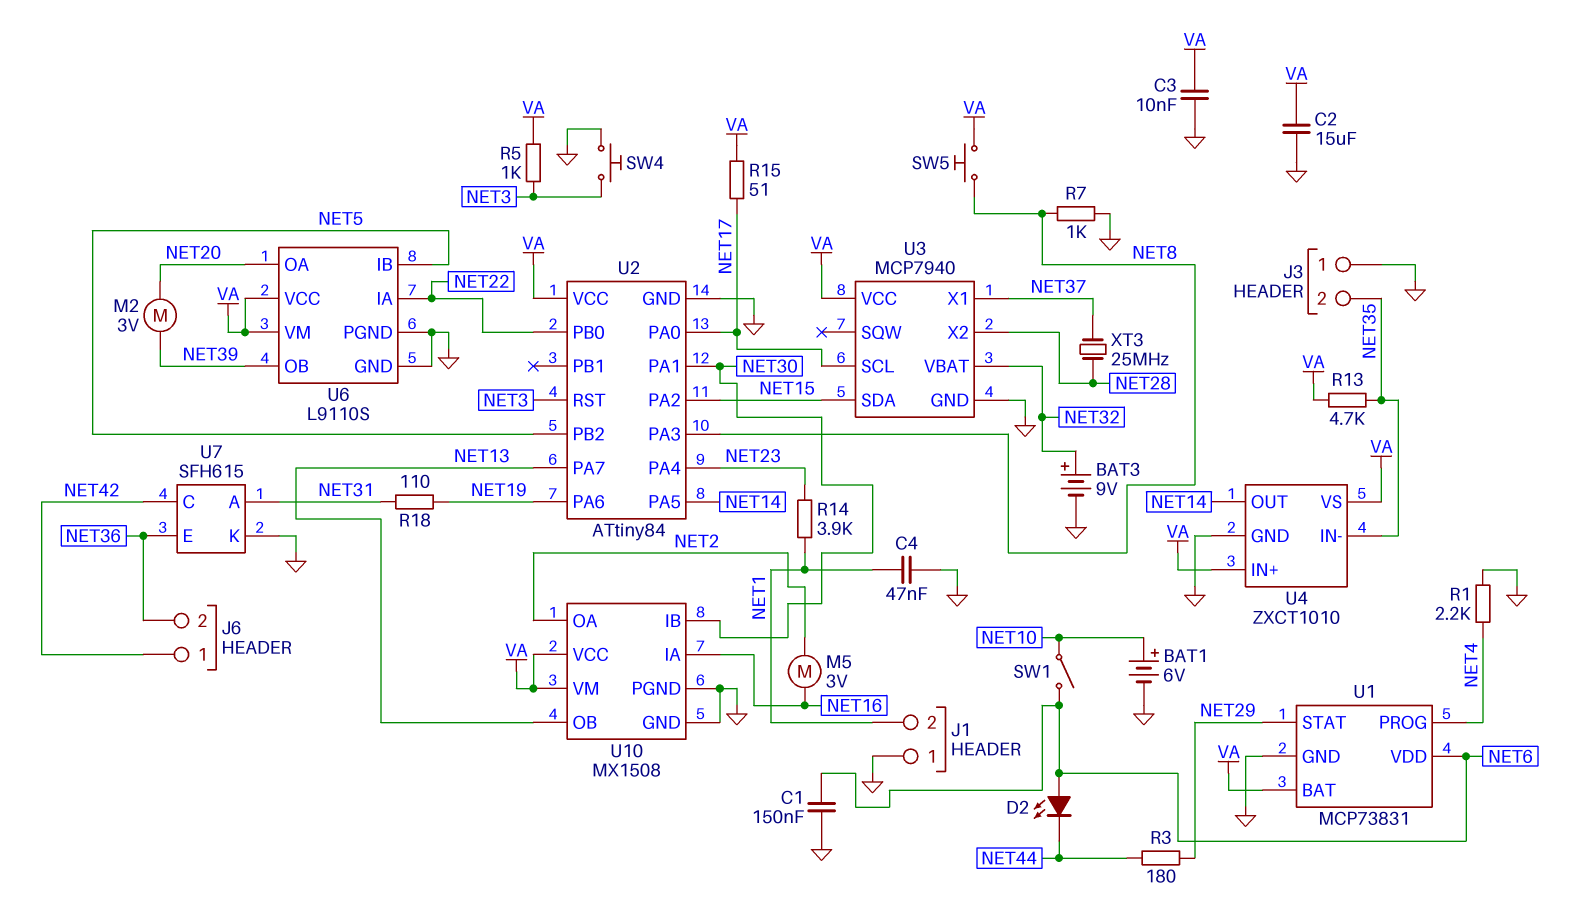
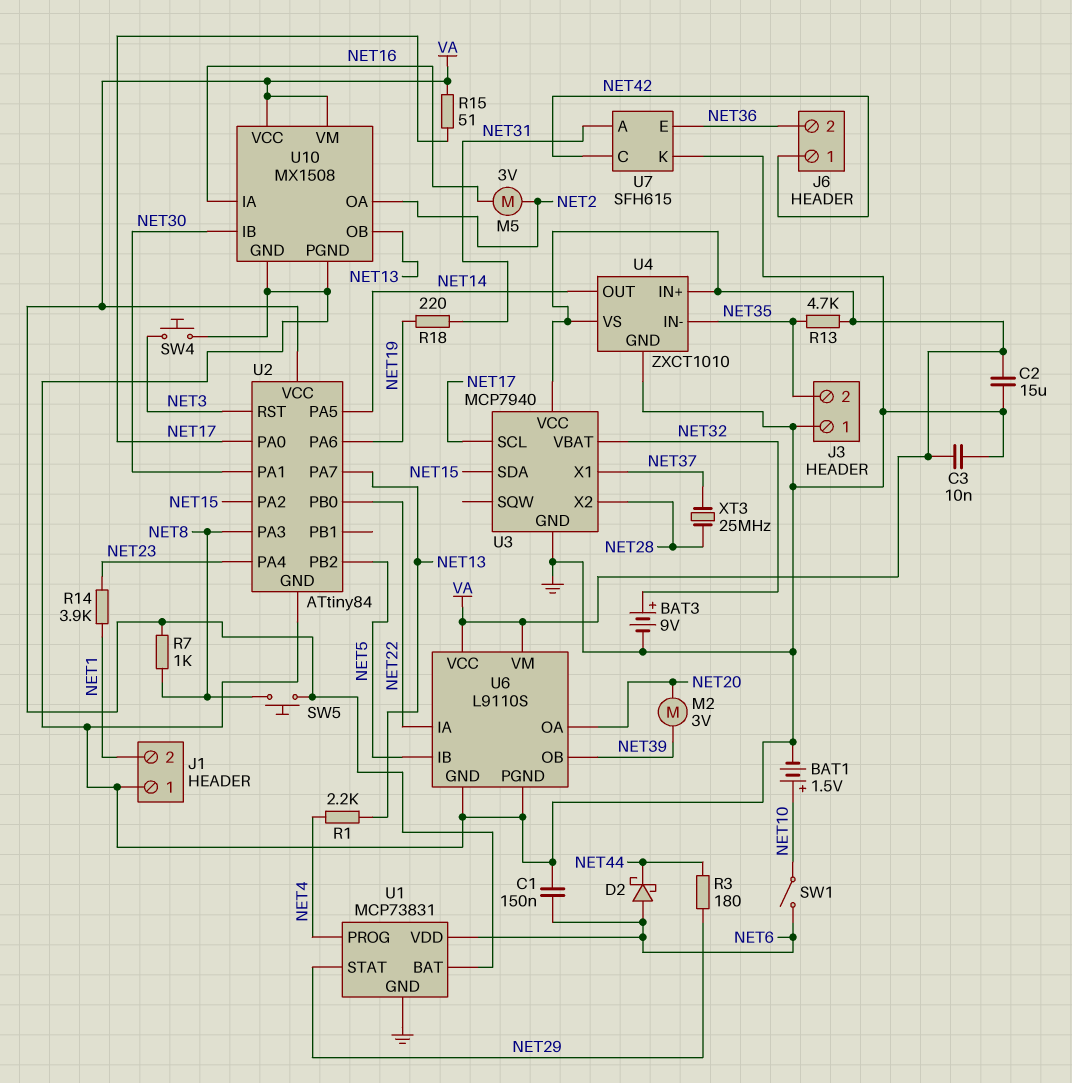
BAT1: 6V (plus NET10, minus GND) -> 1.5V (plus NET10, minus GND)
C4: 47nF (GND, NET1) -> none
D2: LED (A NET6, K NET44) -> schottky (A NET6, K NET44)
R1: 2.2k (GND, NET4) -> 2.2k (NET4, NET13)
R5: 1k (NET3, VA) -> none
R7: 1k (GND, NET8) -> 1k (NET8, VA)
R18: 110 (NET19, NET31) -> 220 (NET19, NET31)

